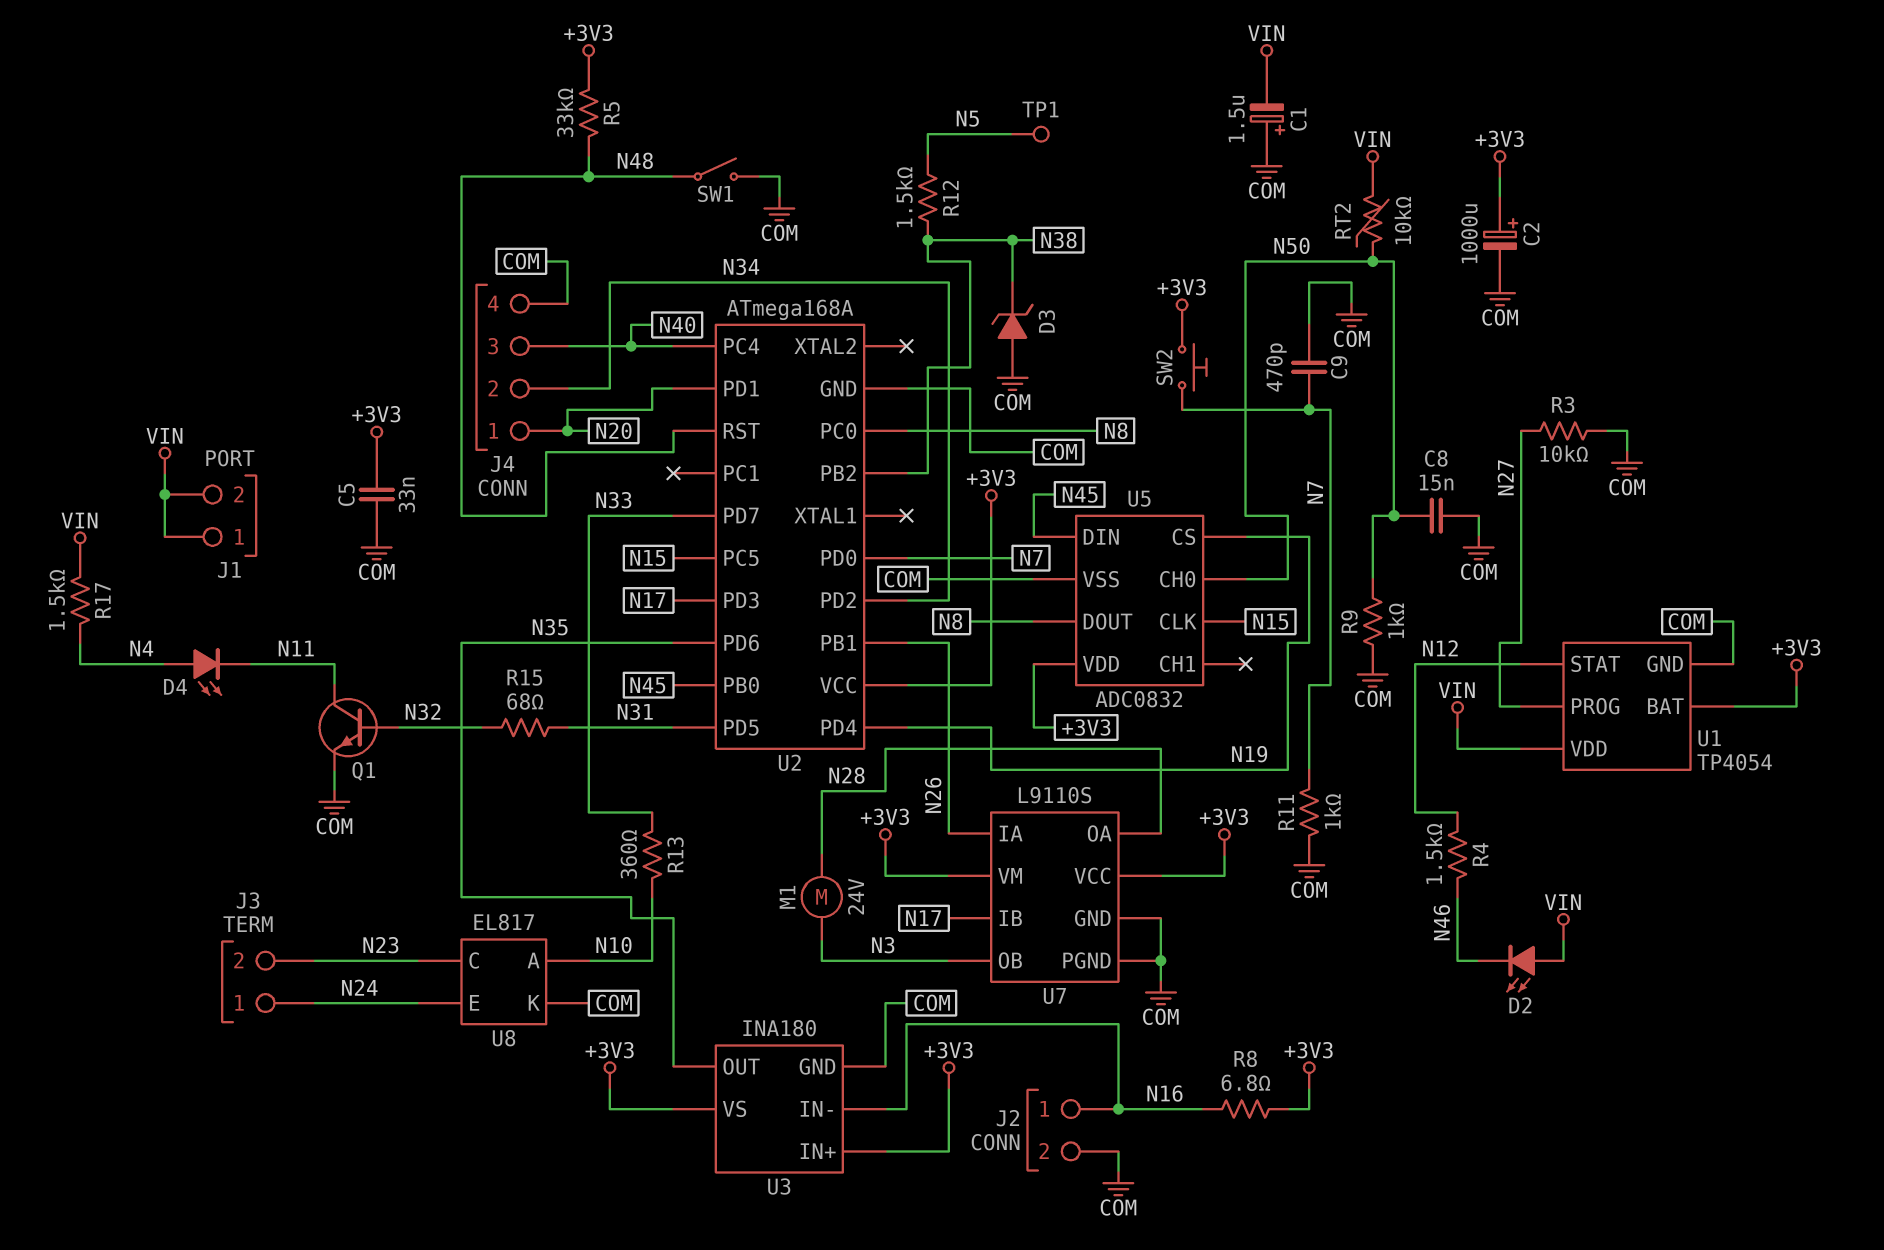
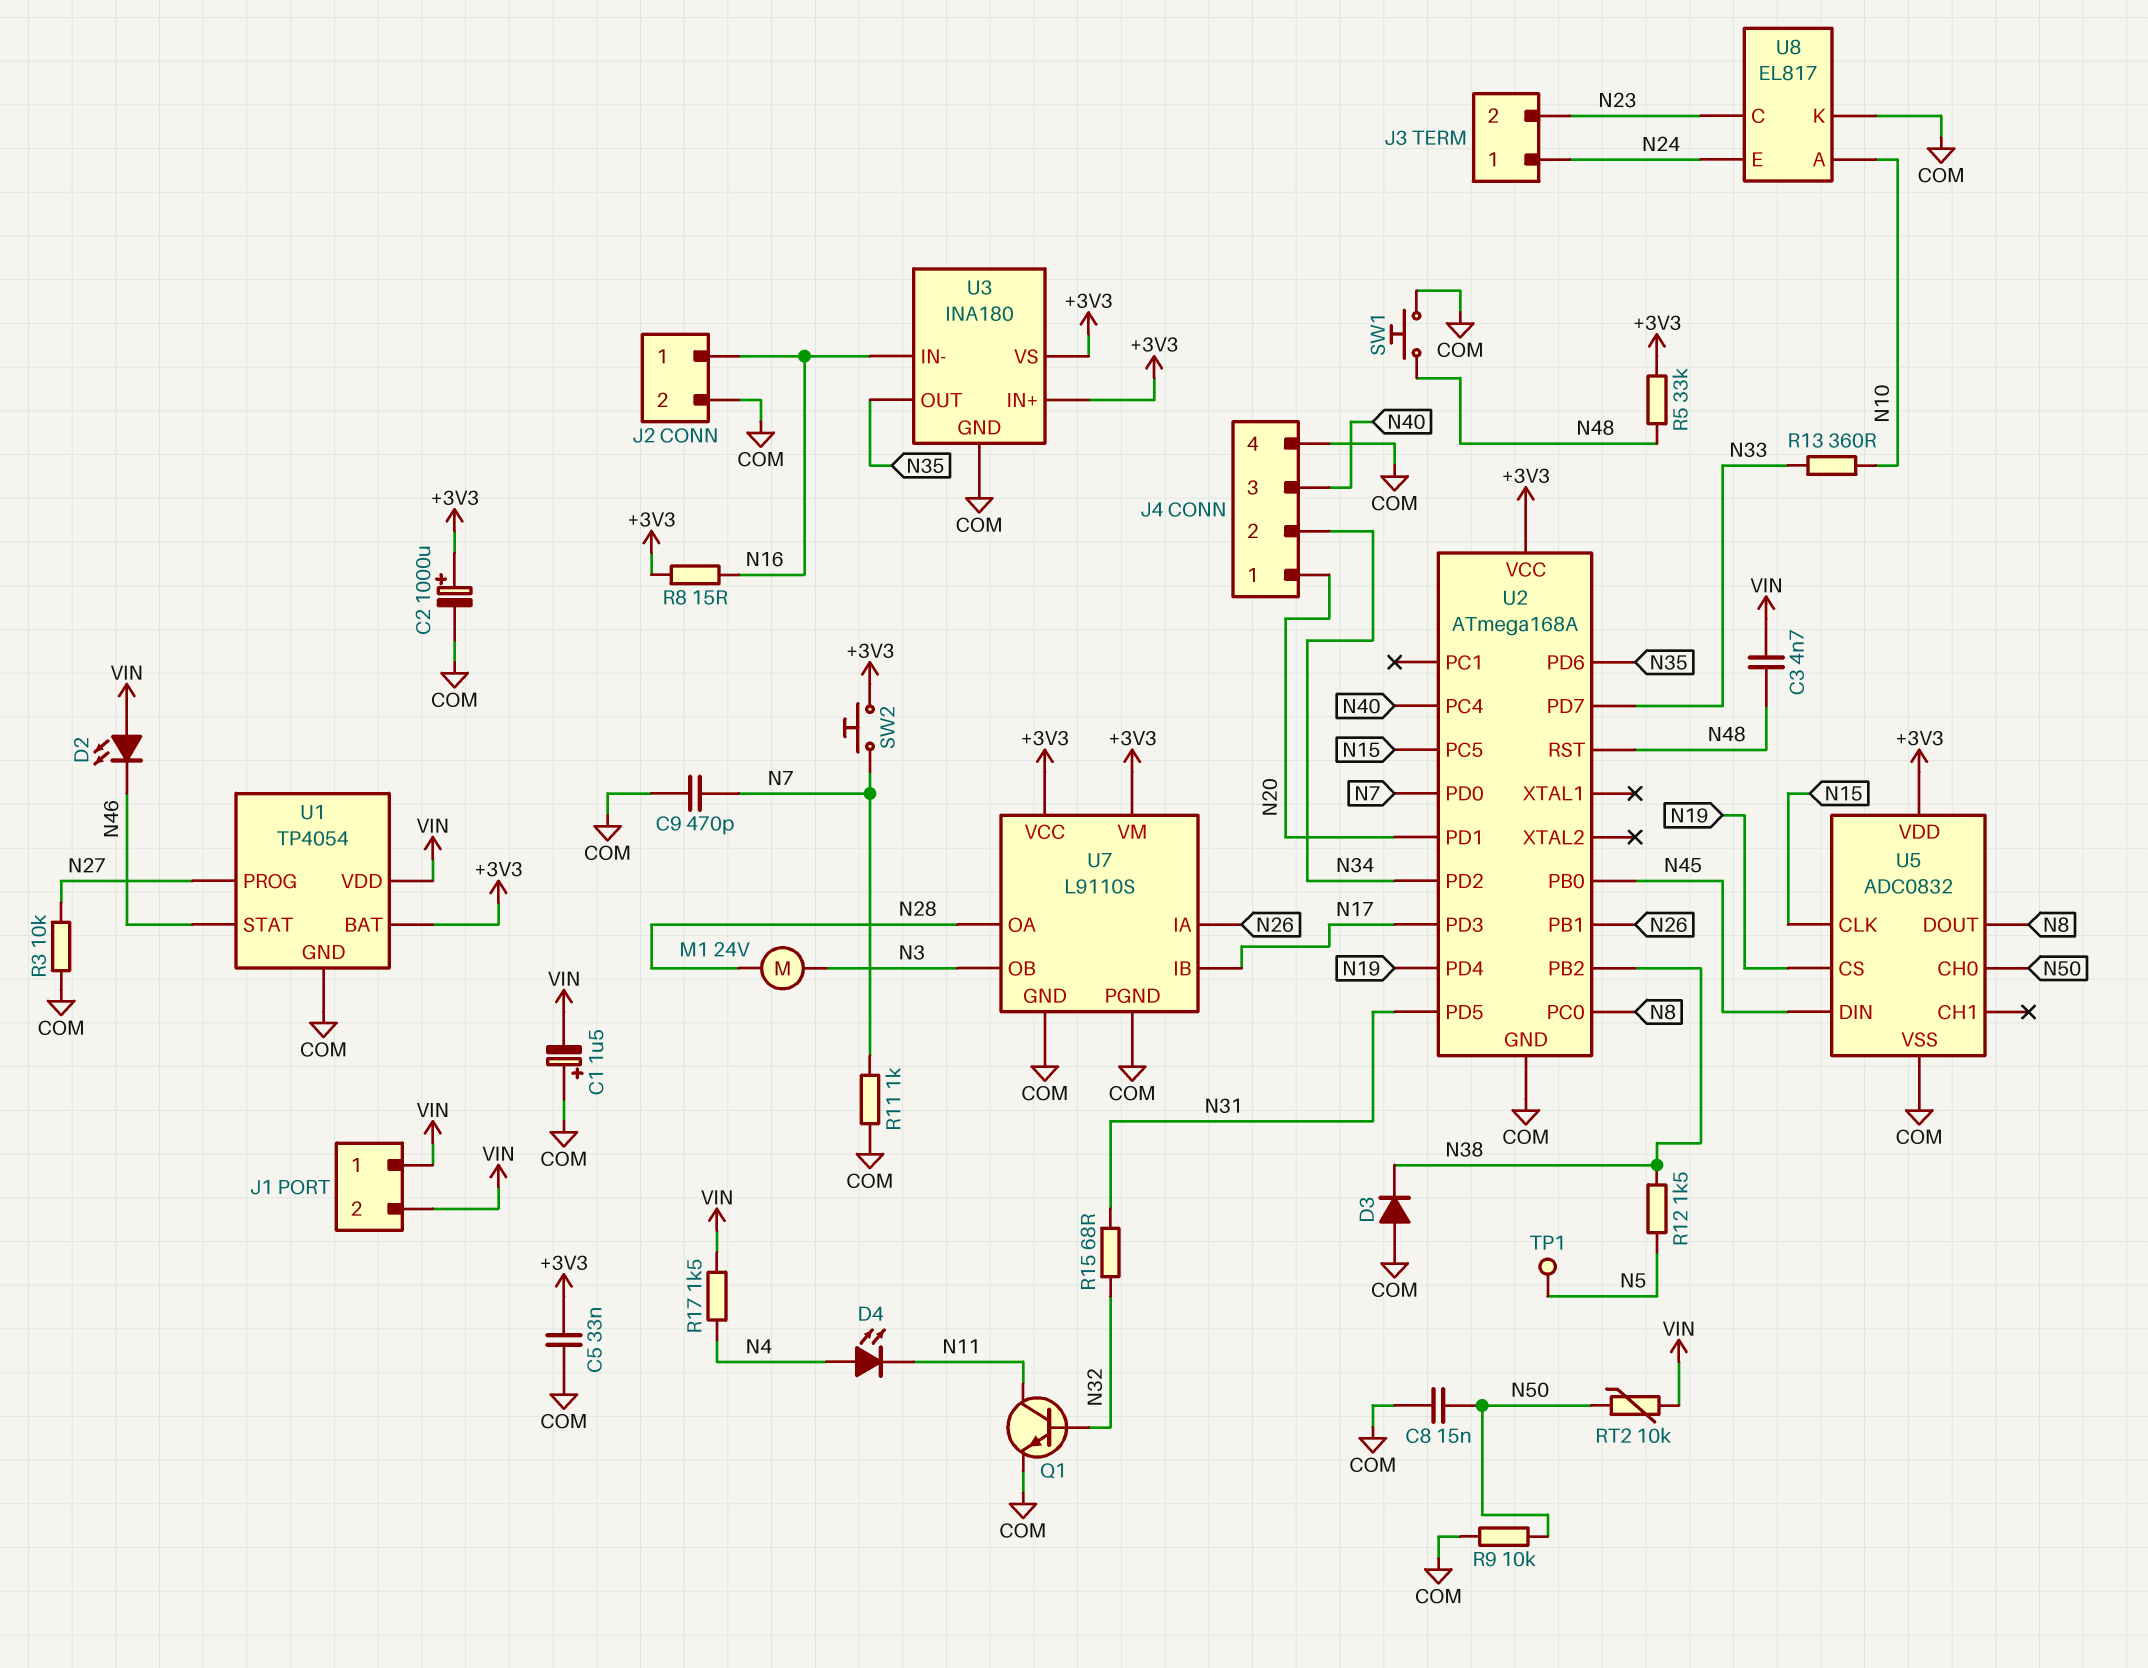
C3: none -> 4.7nF (N48, VIN)
D3: zener (A COM, K N38) -> diode (A COM, K N38)
R4: 1.5k (N12, N46) -> none
R8: 6.8 (+3V3, N16) -> 15 (+3V3, N16)
R9: 1k (COM, N50) -> 10k (COM, N50)
SW1: switch (COM, N48) -> button (COM, N48)
U1 pin STAT: N12 -> N46

